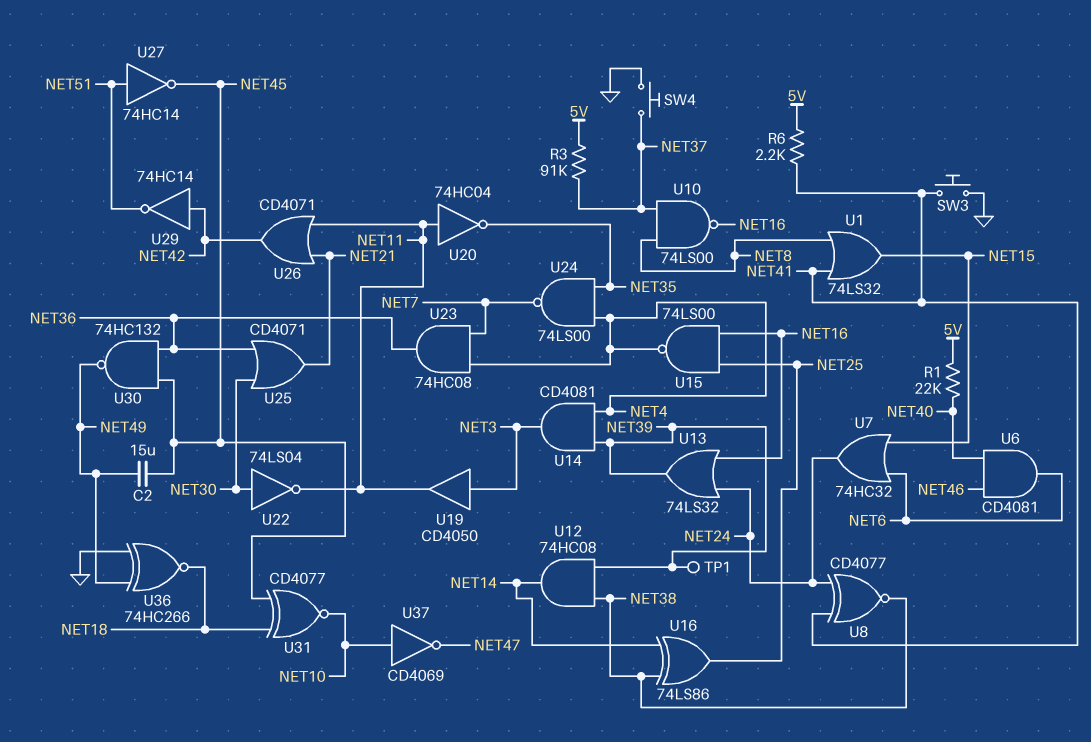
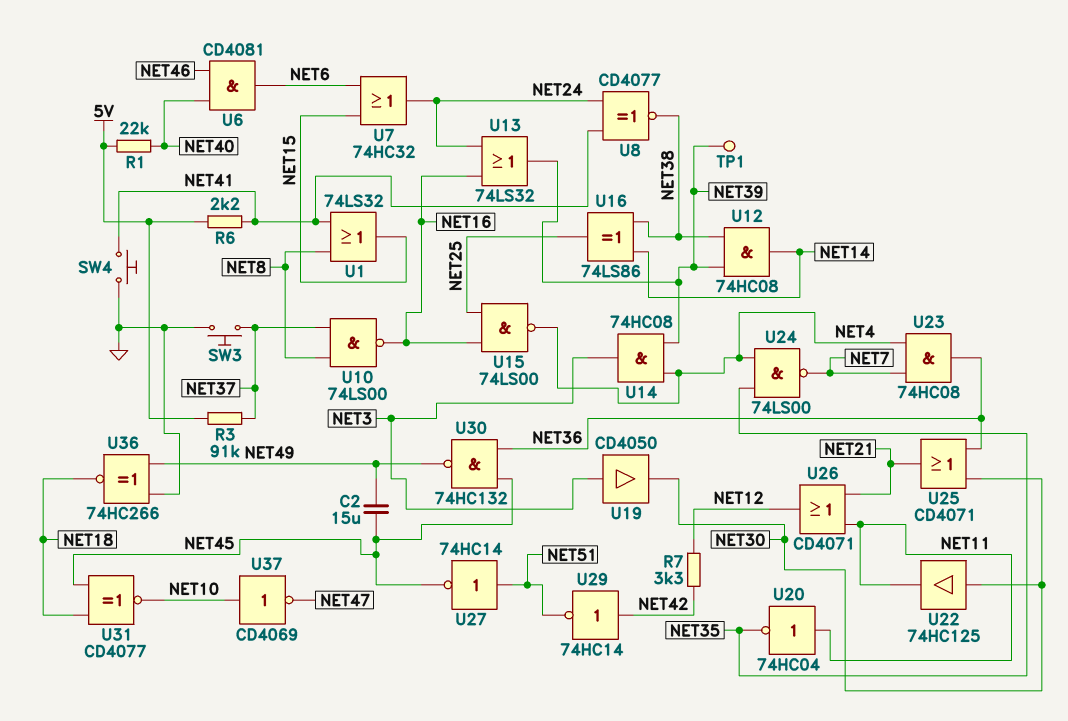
R7: none -> 3.3k (NET12, NET42)
SW3: button (GND, NET41) -> button (GND, NET37)
SW4: button (GND, NET37) -> button (GND, NET41)
U14: AND CD4081 (in NET4, in NET39, out NET3) -> AND 74HC08 (in NET4, in NET39, out NET3)
U19: buffer CD4050 (in NET3, out NET11) -> buffer CD4050 (in NET3, out NET30)
U22: NOT 74LS04 (in NET30, out NET11) -> buffer 74HC125 (in NET30, out NET11)
U26: OR CD4071 (in NET11, in NET21, out NET42) -> OR CD4071 (in NET11, in NET21, out NET12)

